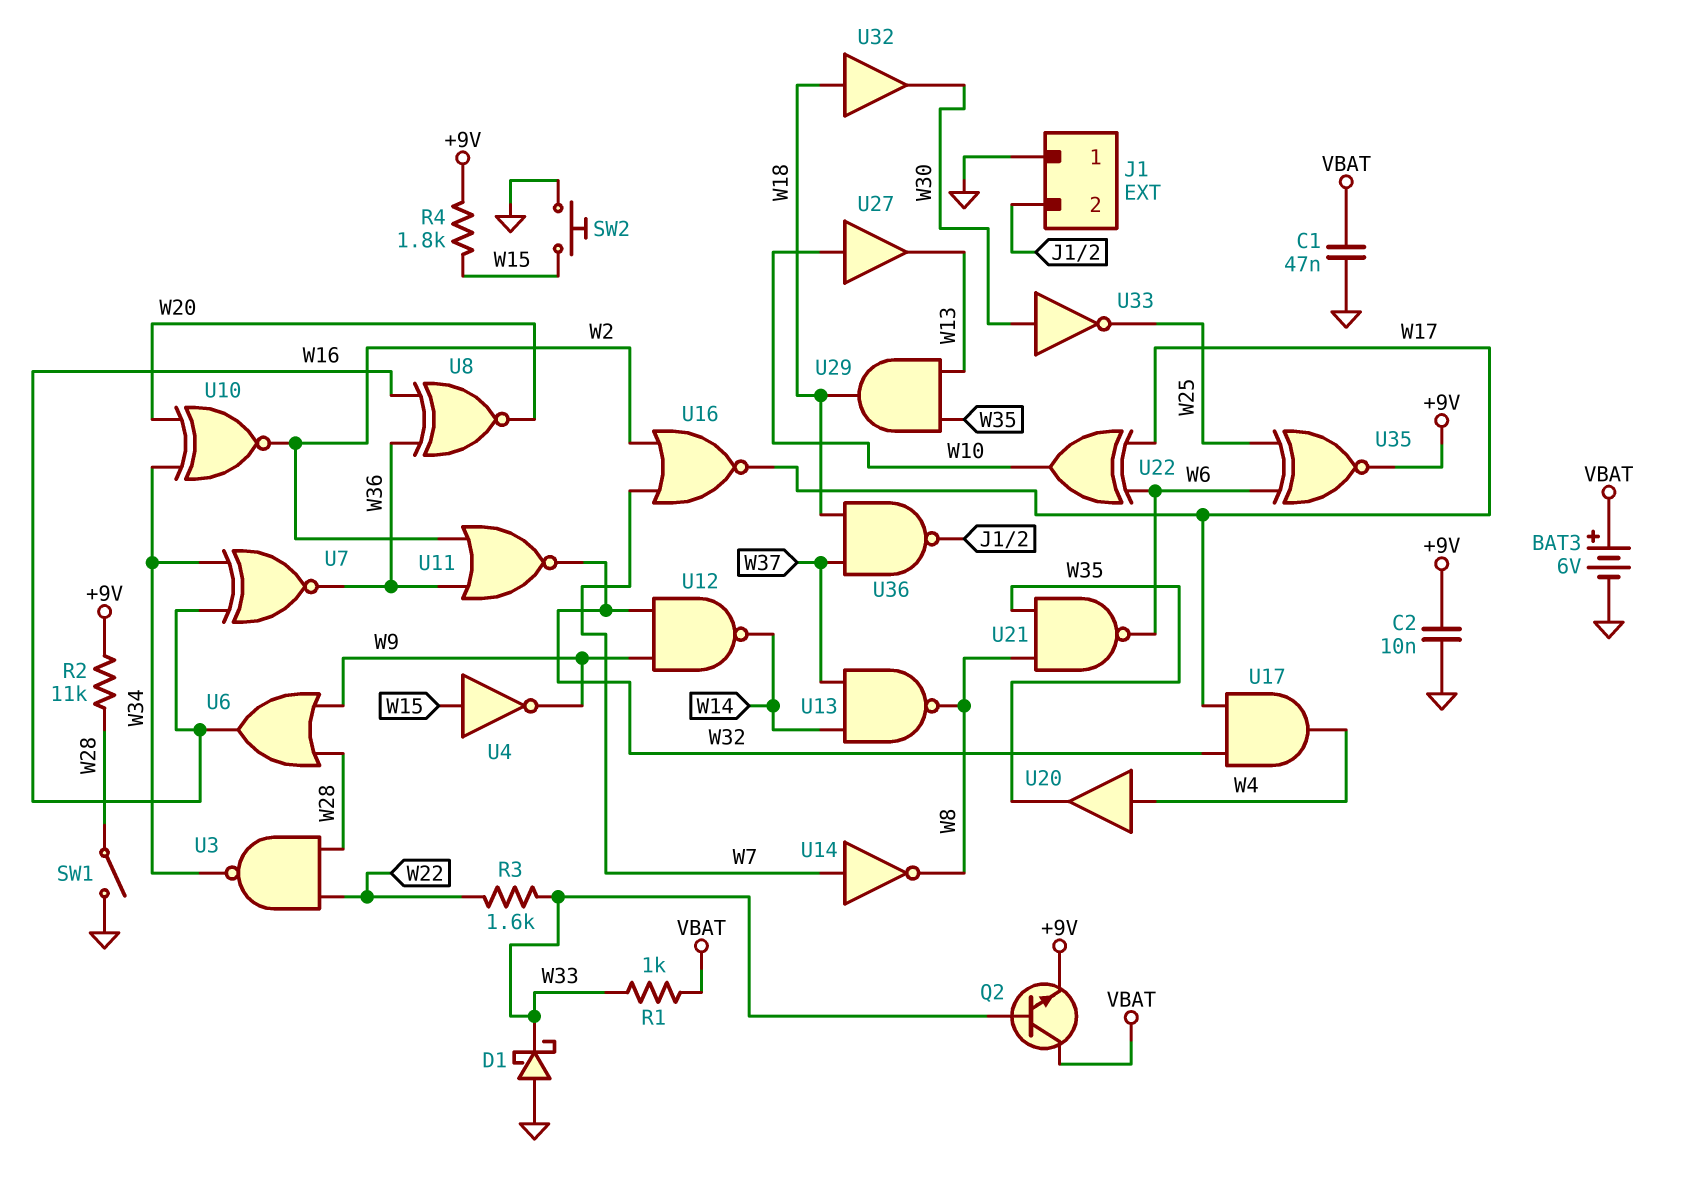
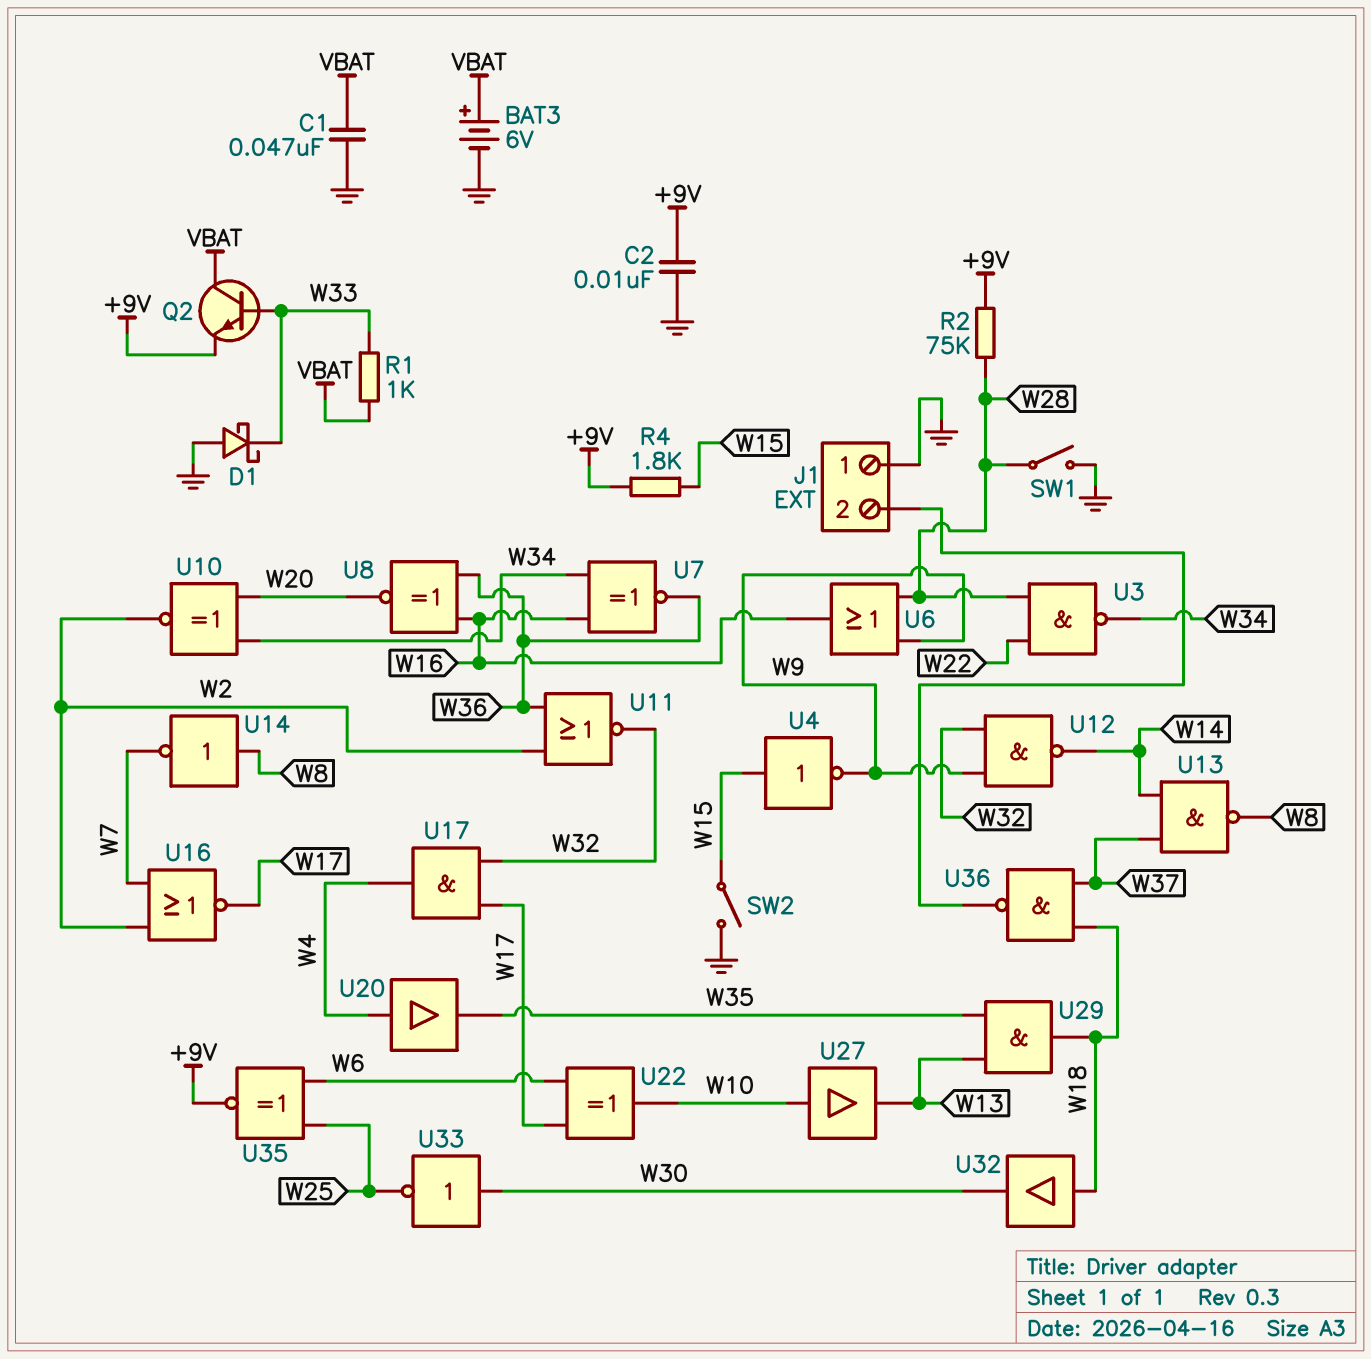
R2: 11k (+9V, W28) -> 75k (+9V, W28)
R3: 1.6k (W22, W33) -> none
SW2: button (GND, W15) -> switch (GND, W15)
U14: NOT (in W7, out W8) -> NOT (in W8, out W7)
U21: NAND (in W8, in W35, out W6) -> none

